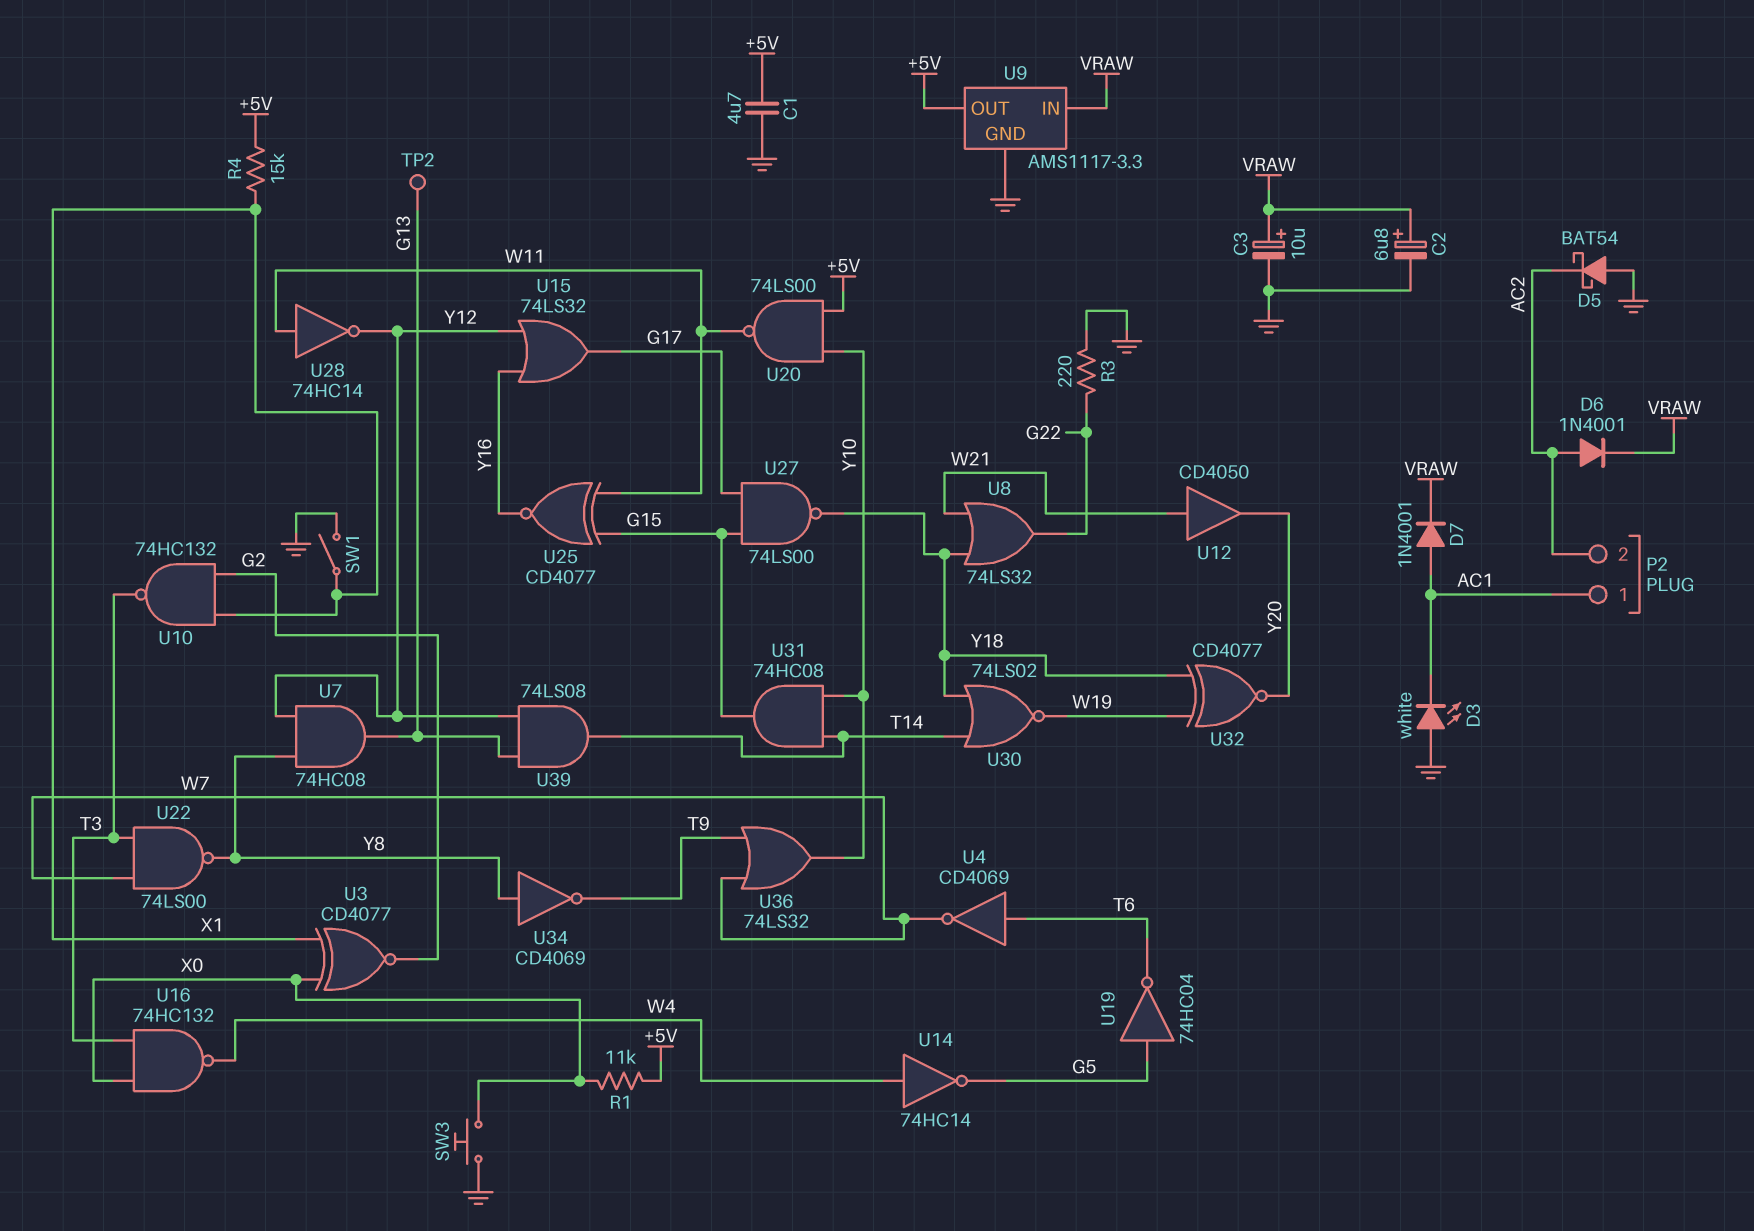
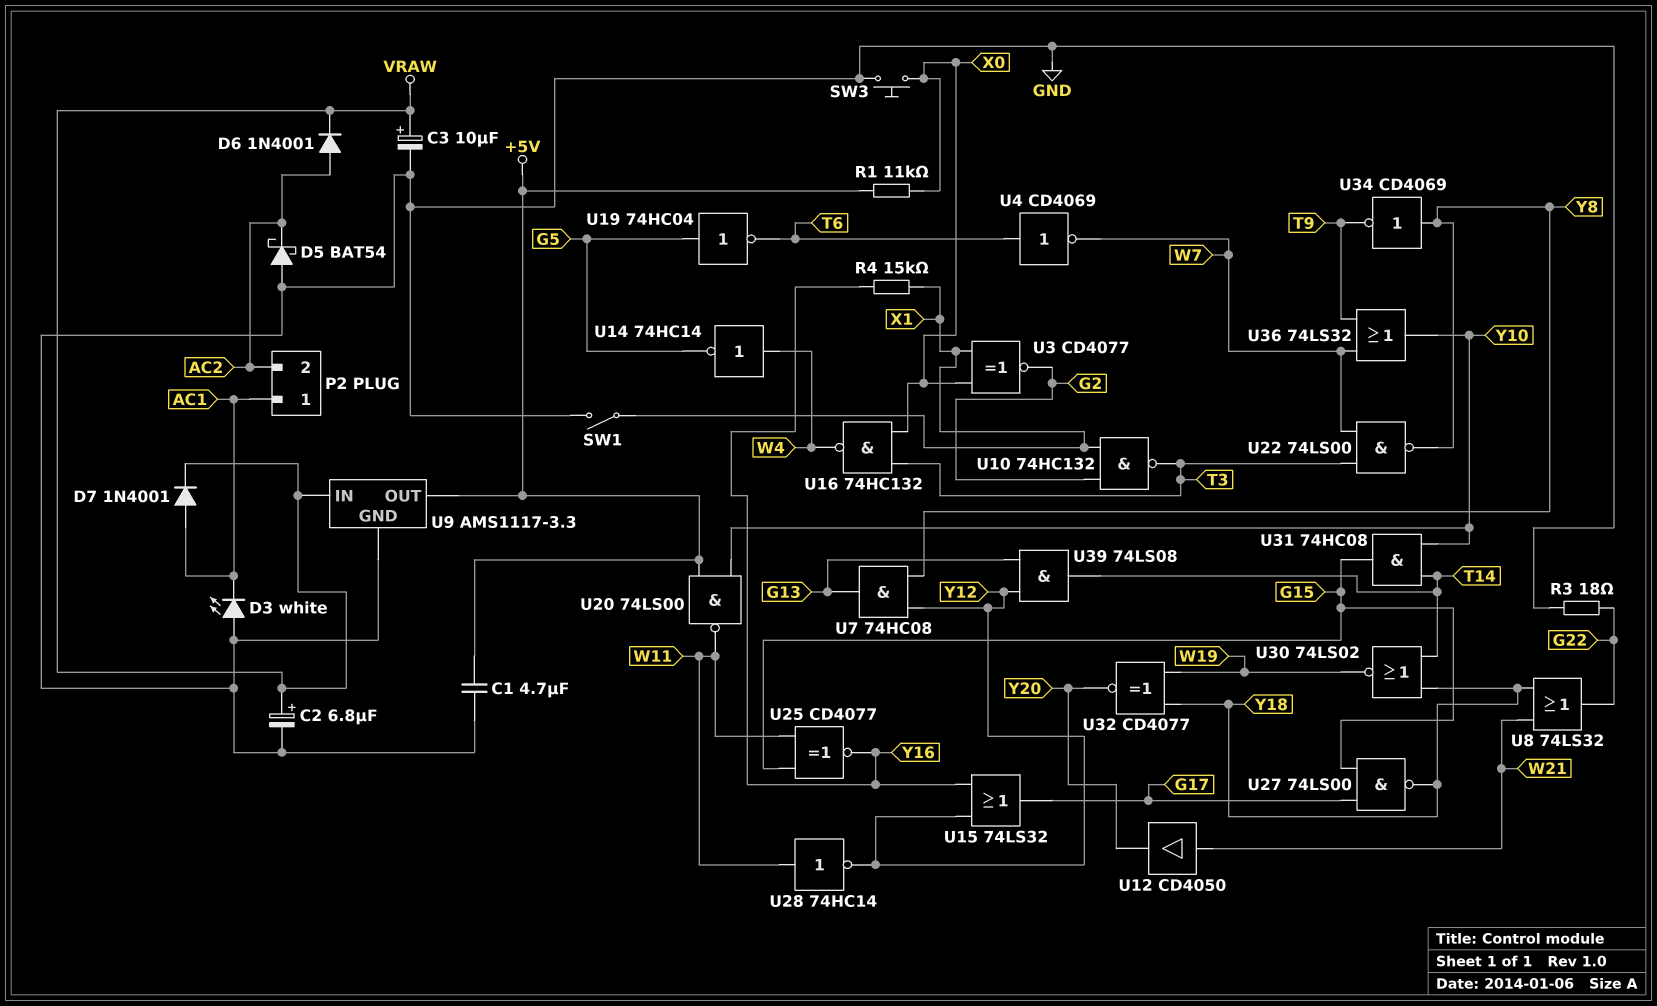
R3: 220 (G22, GND) -> 18 (G22, GND)
R4: 15k (+5V, X1) -> 15k (X1, Y16)
TP2: test point (G13) -> none

